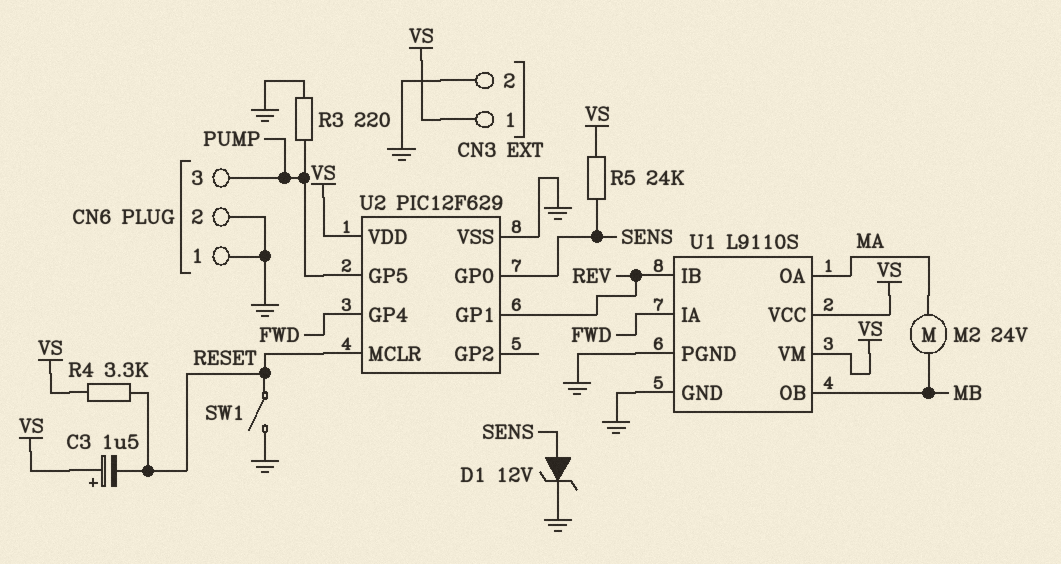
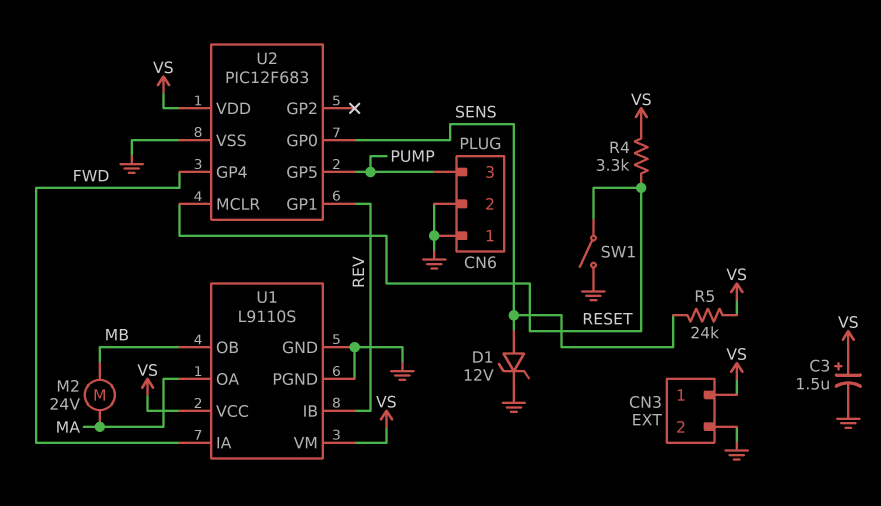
C3: 1.5uF (plus VS, minus RESET) -> 1.5uF (plus VS, minus GND)
R3: 220 (GND, PUMP) -> none
U2: PIC12F629 -> PIC12F683

